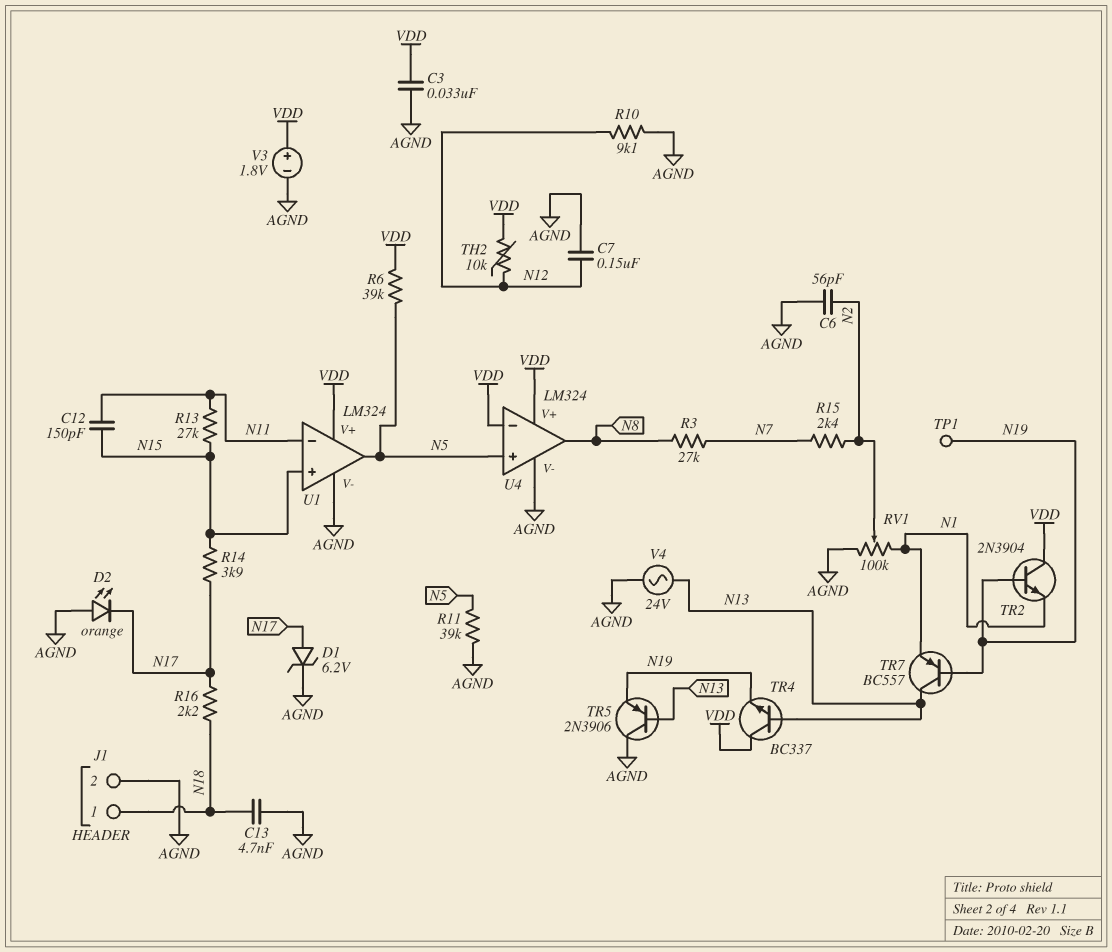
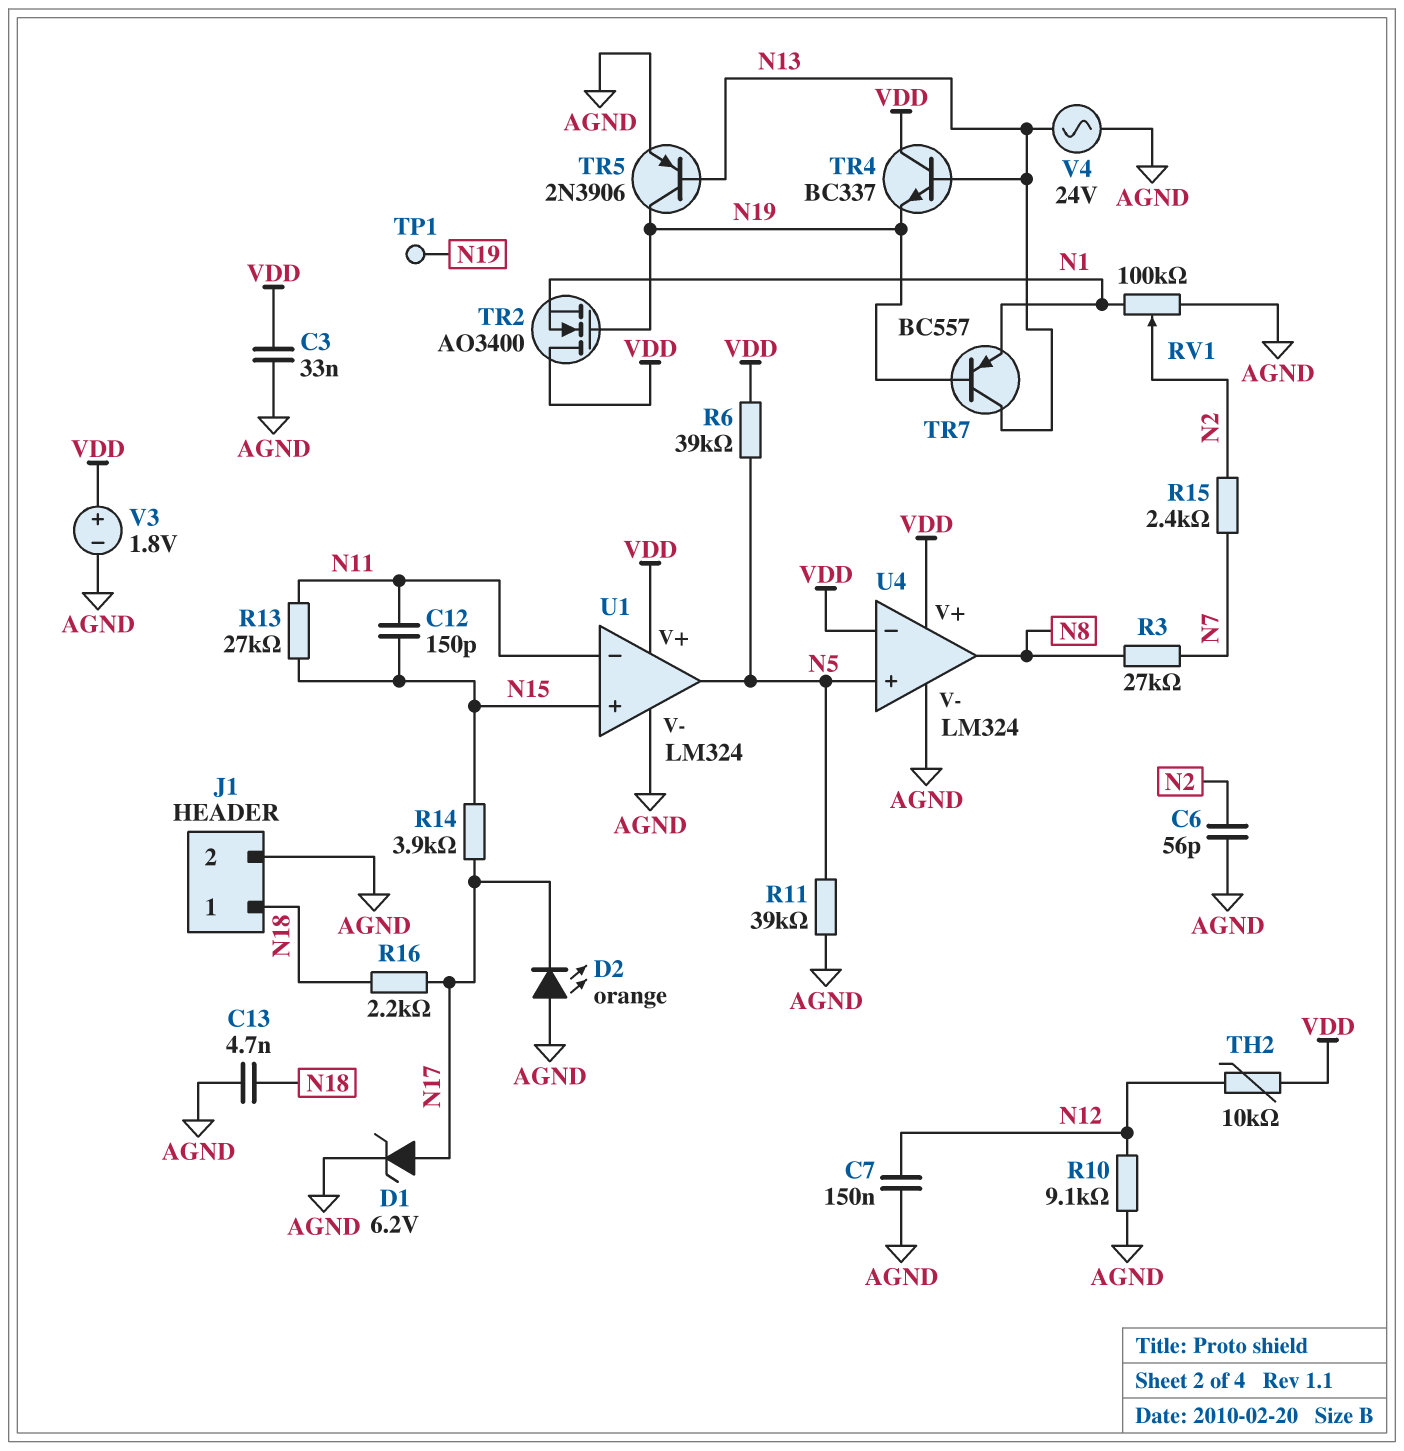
TR2: NPN 2N3904 (B N19, C VDD, E N1) -> NMOS AO3400 (G N19, D VDD, S N1)
TR5: PNP 2N3906 (B N13, C AGND, E N19) -> PNP 2N3906 (B N13, C N19, E AGND)

